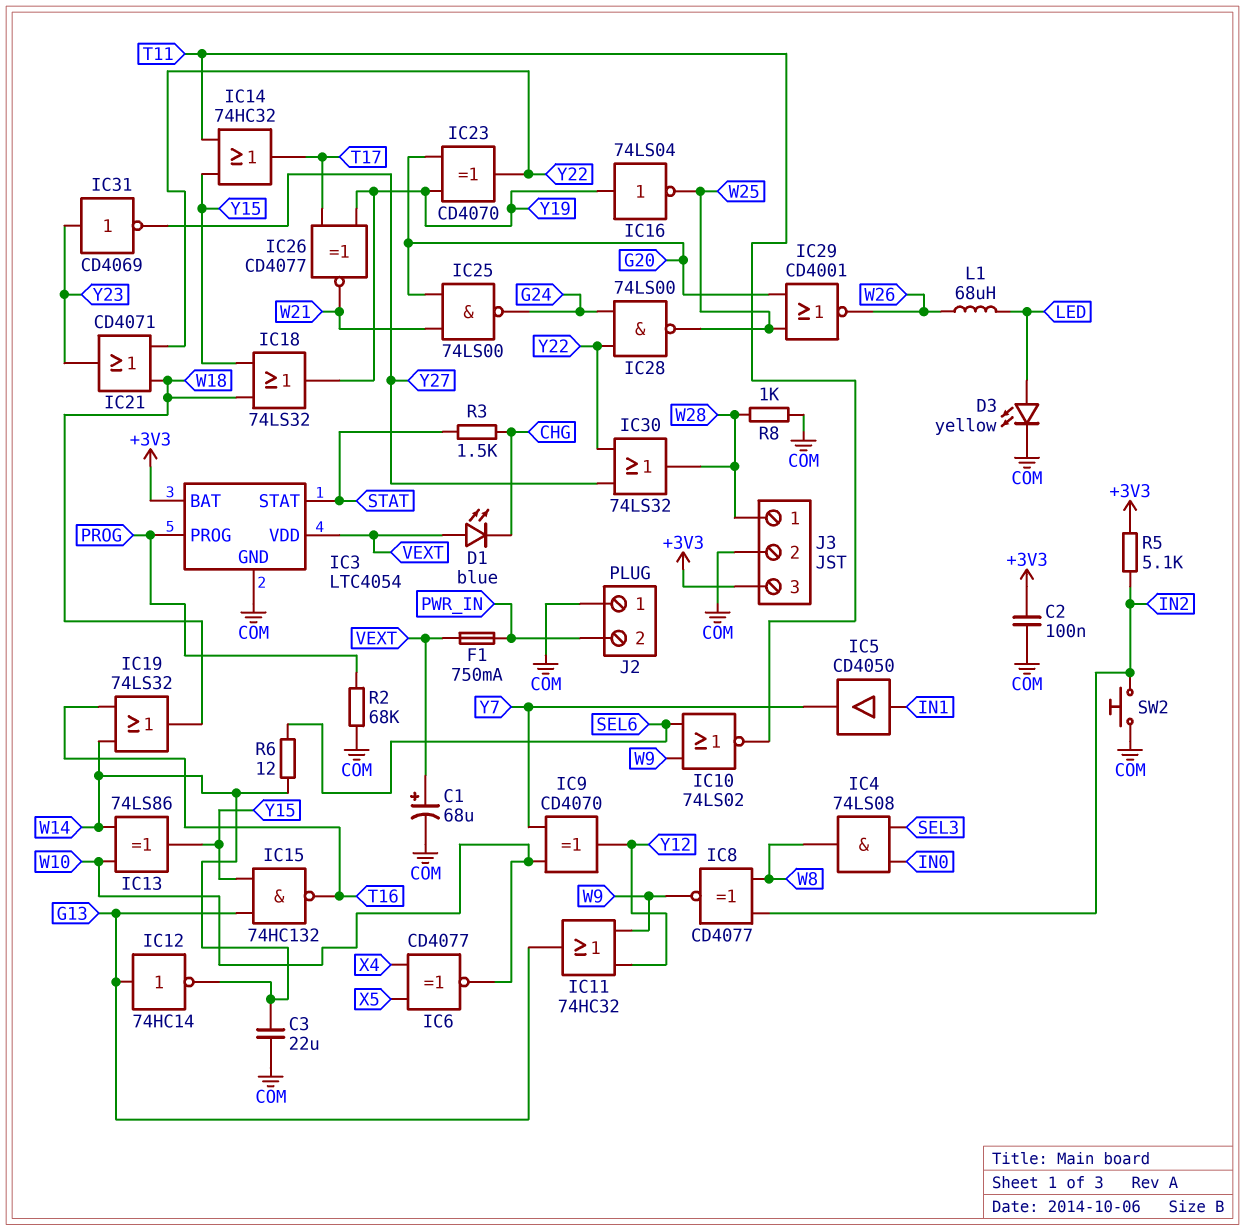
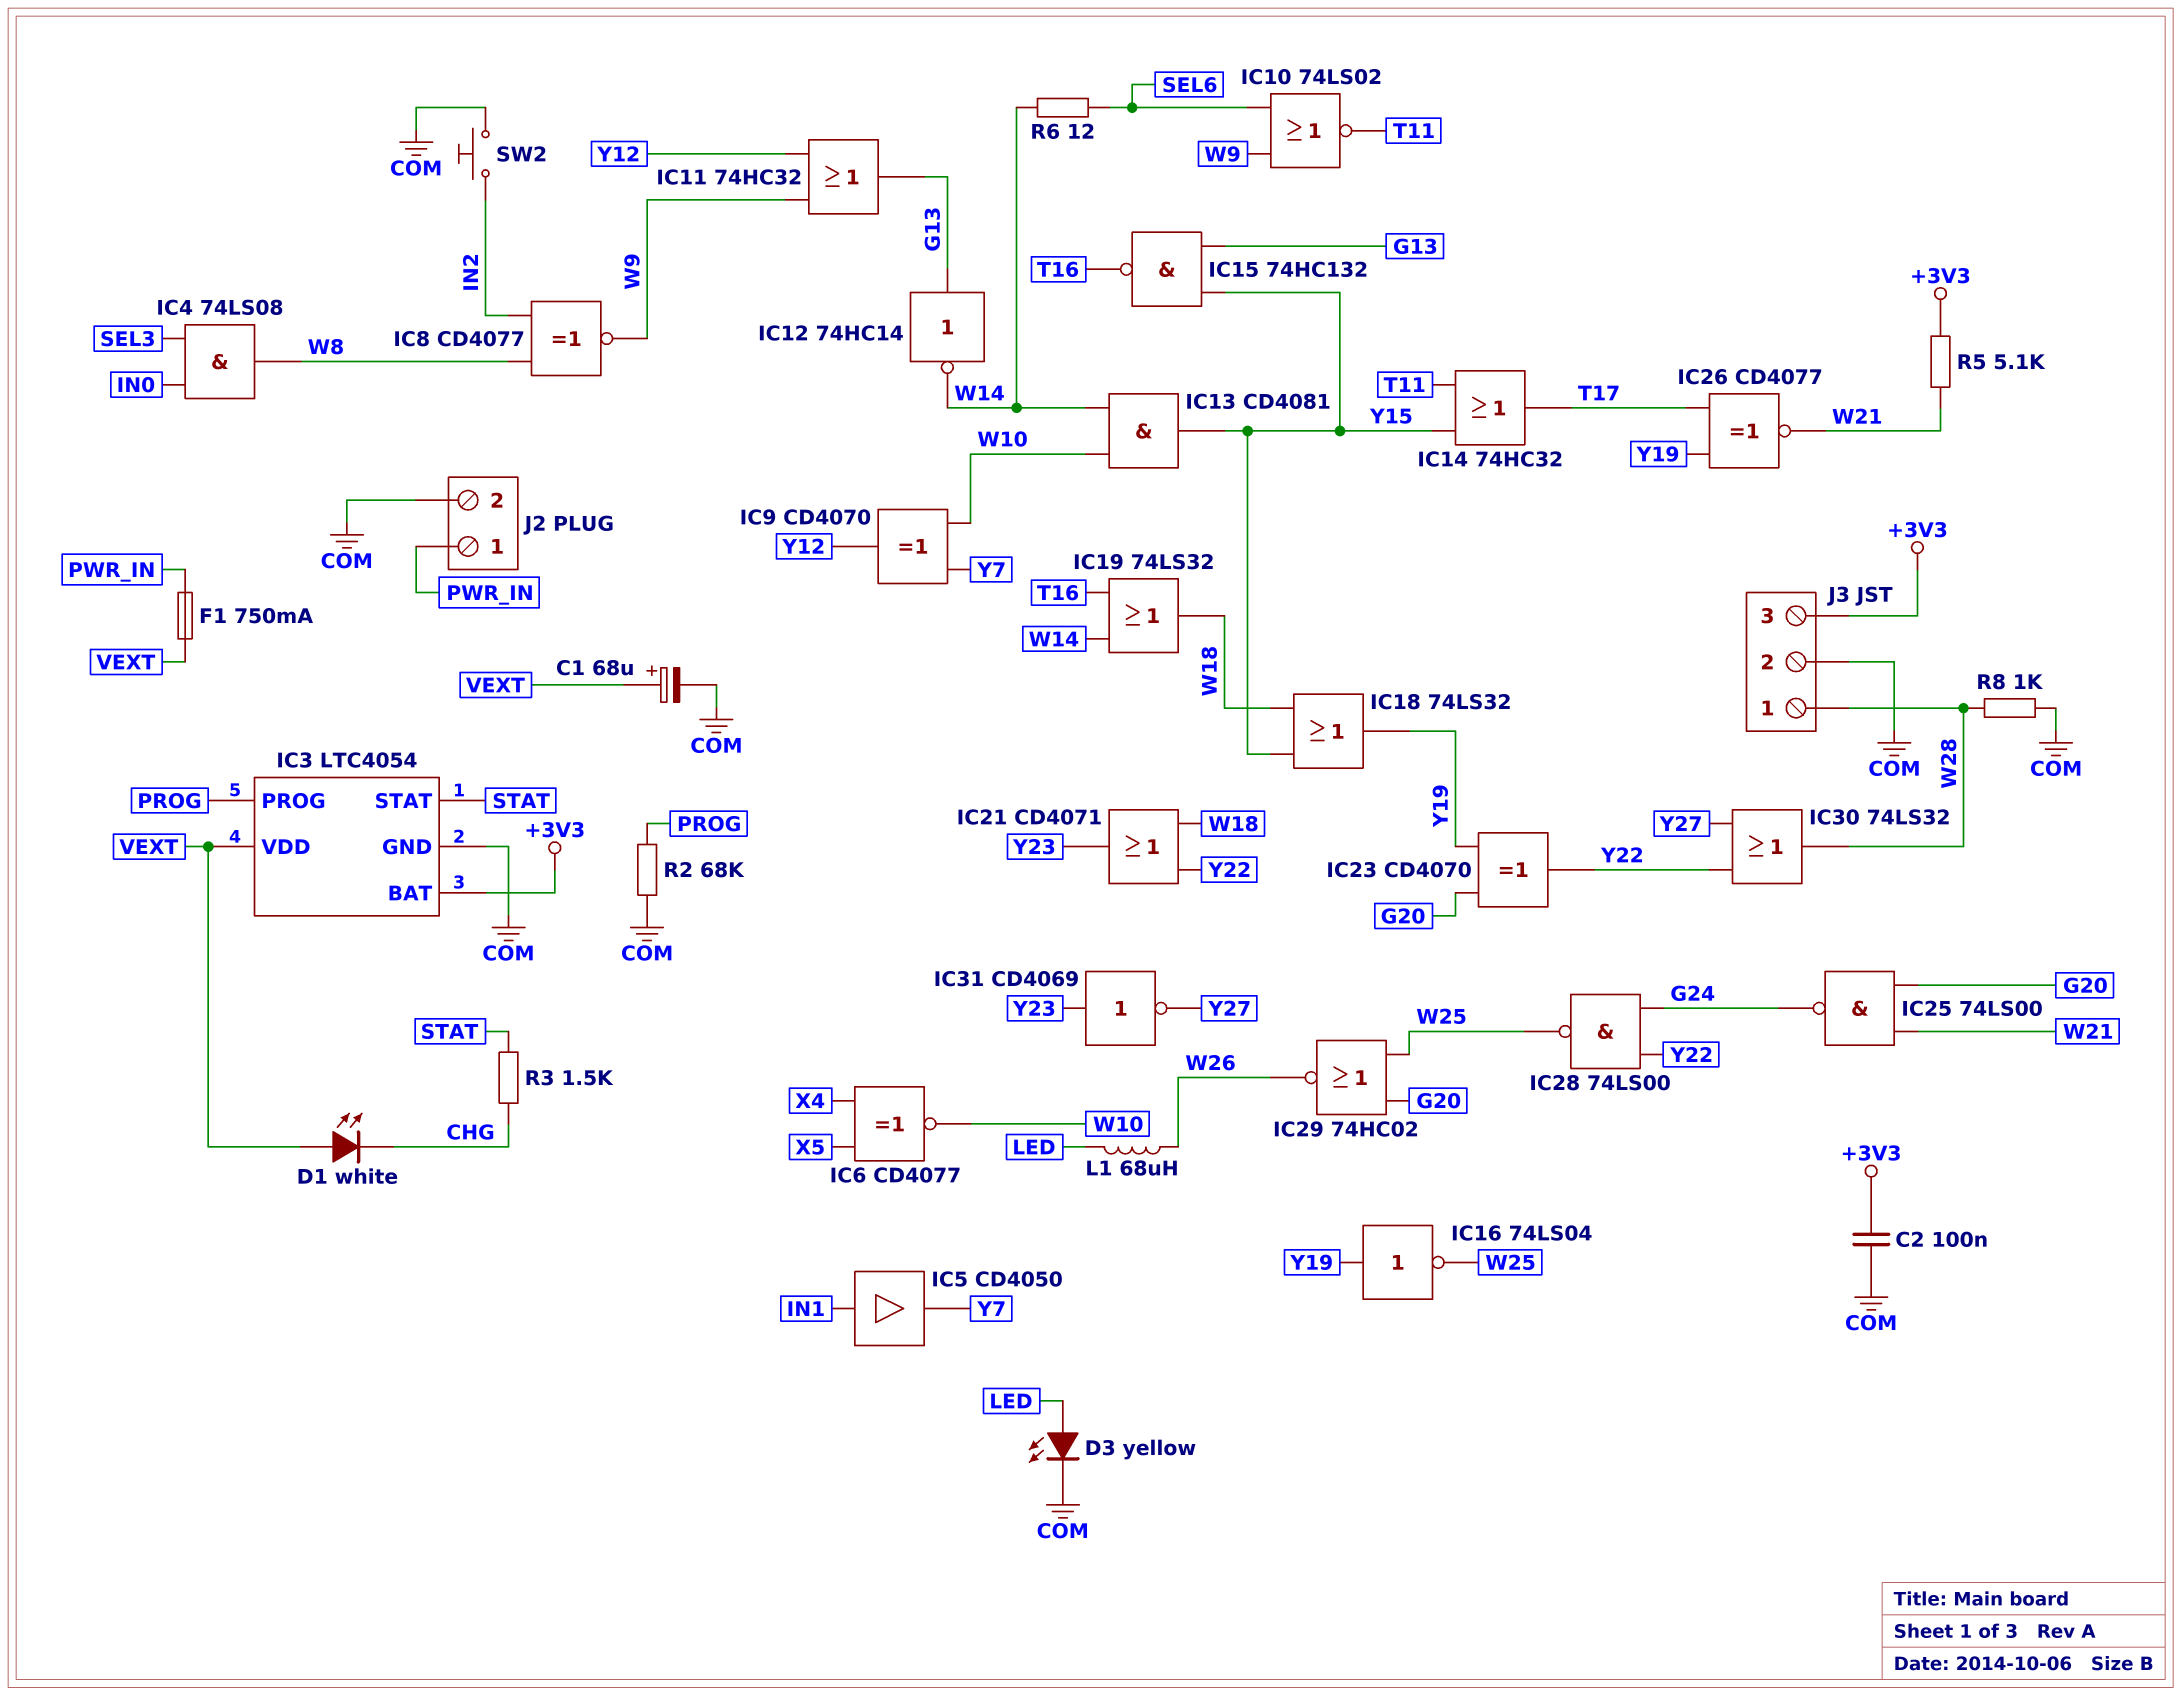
C3: 22uF (COM, W14) -> none
D1: LED blue (A VEXT, K CHG) -> LED white (A VEXT, K CHG)
IC13: XOR 74LS86 (in W10, in W14, out Y15) -> AND CD4081 (in W10, in W14, out Y15)
IC29: NOR CD4001 (in G20, in W25, out W26) -> NOR 74HC02 (in G20, in W25, out W26)
J2 pin 1: COM -> PWR_IN
J2 pin 2: PWR_IN -> COM
R5: 5.1k (+3V3, IN2) -> 5.1k (+3V3, W21)

